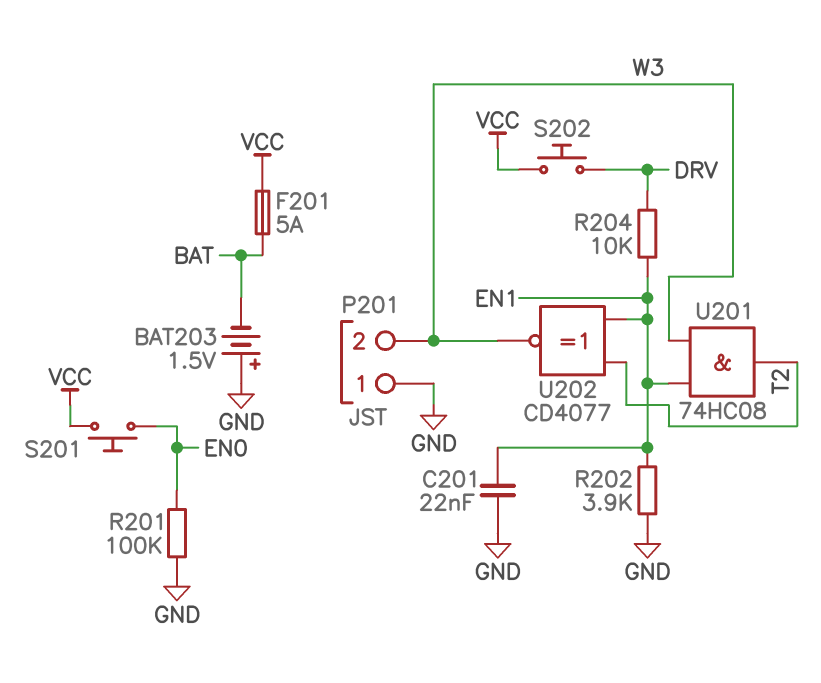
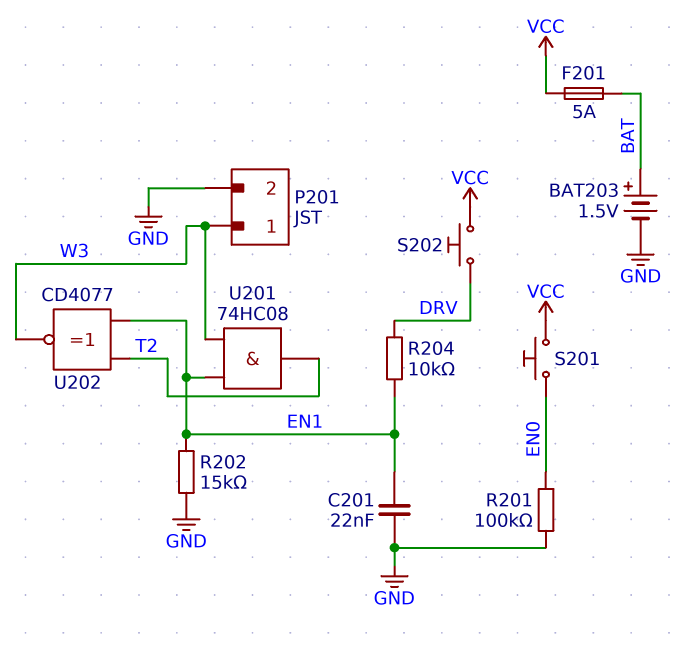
BAT203: 1.5V (plus GND, minus BAT) -> 1.5V (plus BAT, minus GND)
P201 pin 1: GND -> W3
P201 pin 2: W3 -> GND
R202: 3.9k (EN1, GND) -> 15k (EN1, GND)

